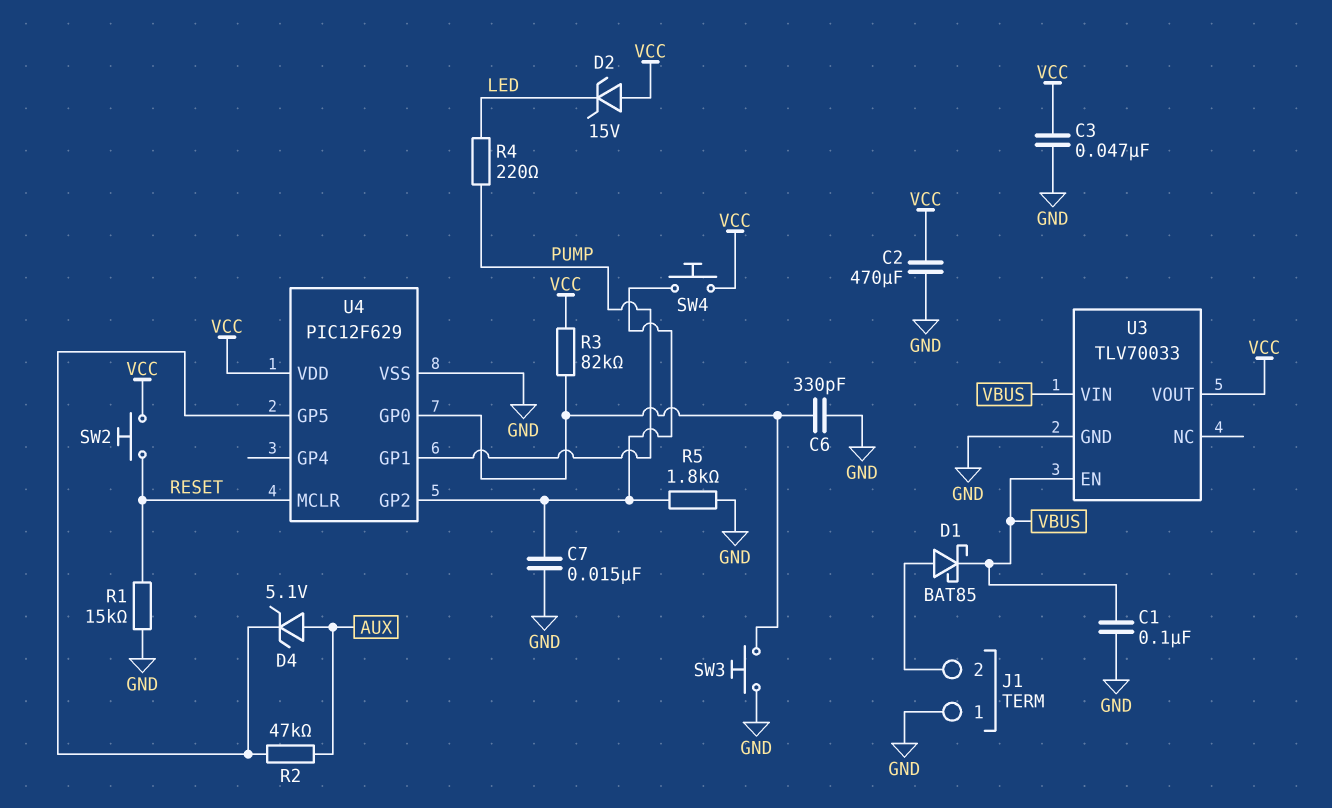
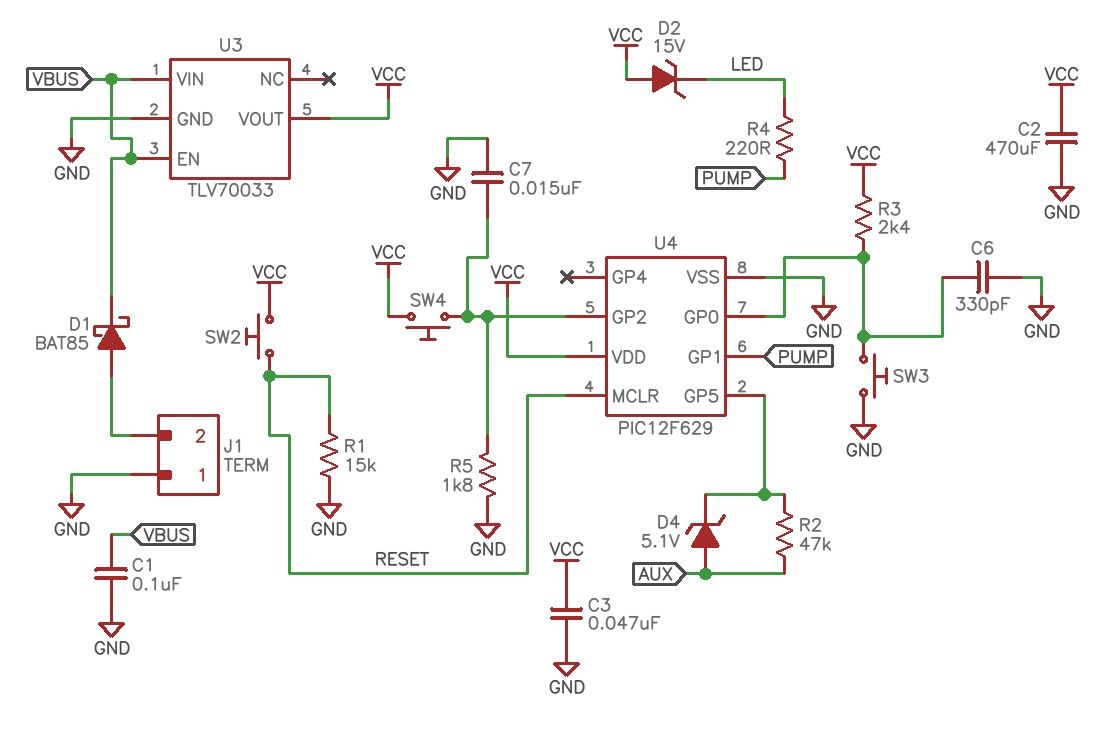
R3: 82k (U4/GP0, VCC) -> 2.4k (U4/GP0, VCC)

